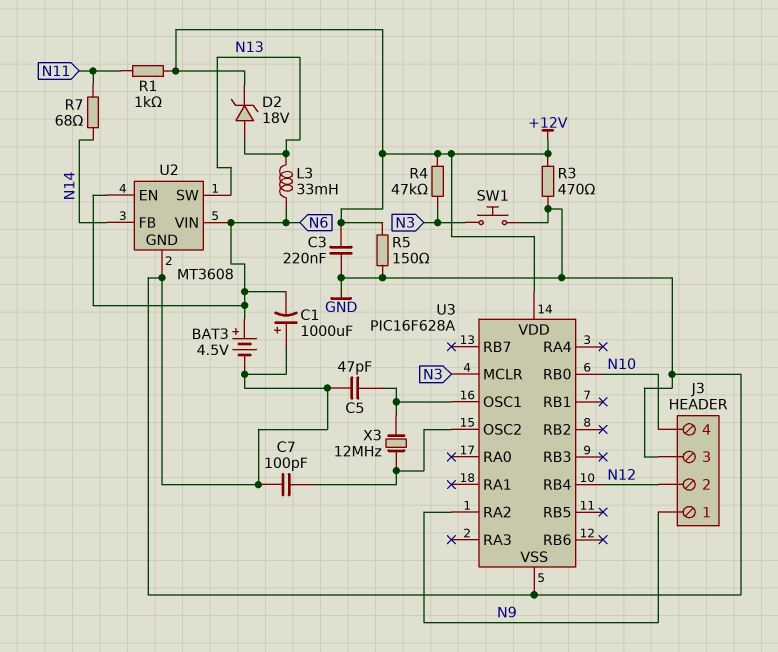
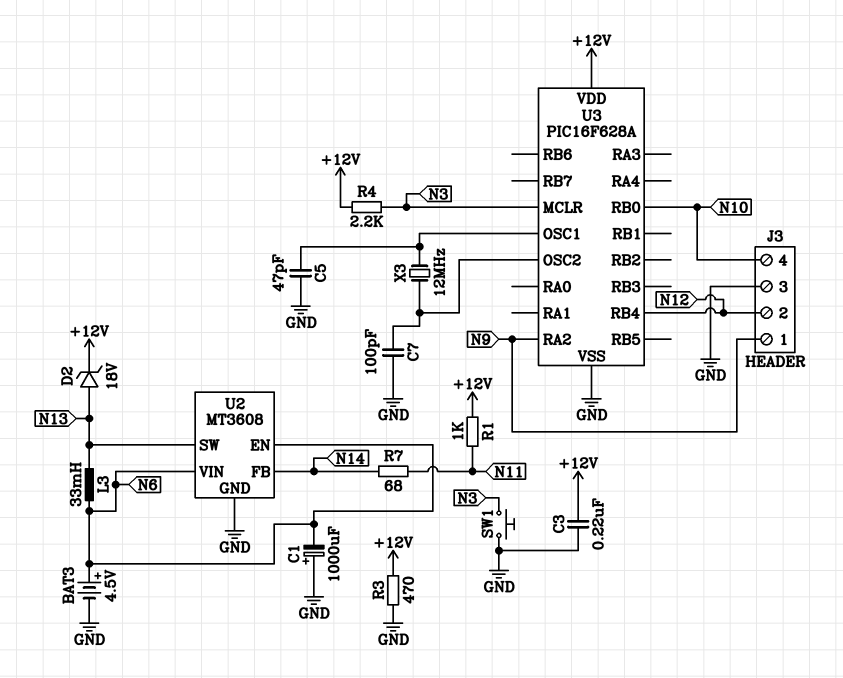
R4: 47k (+12V, N3) -> 2.2k (+12V, N3)
R5: 150 (+12V, GND) -> none

